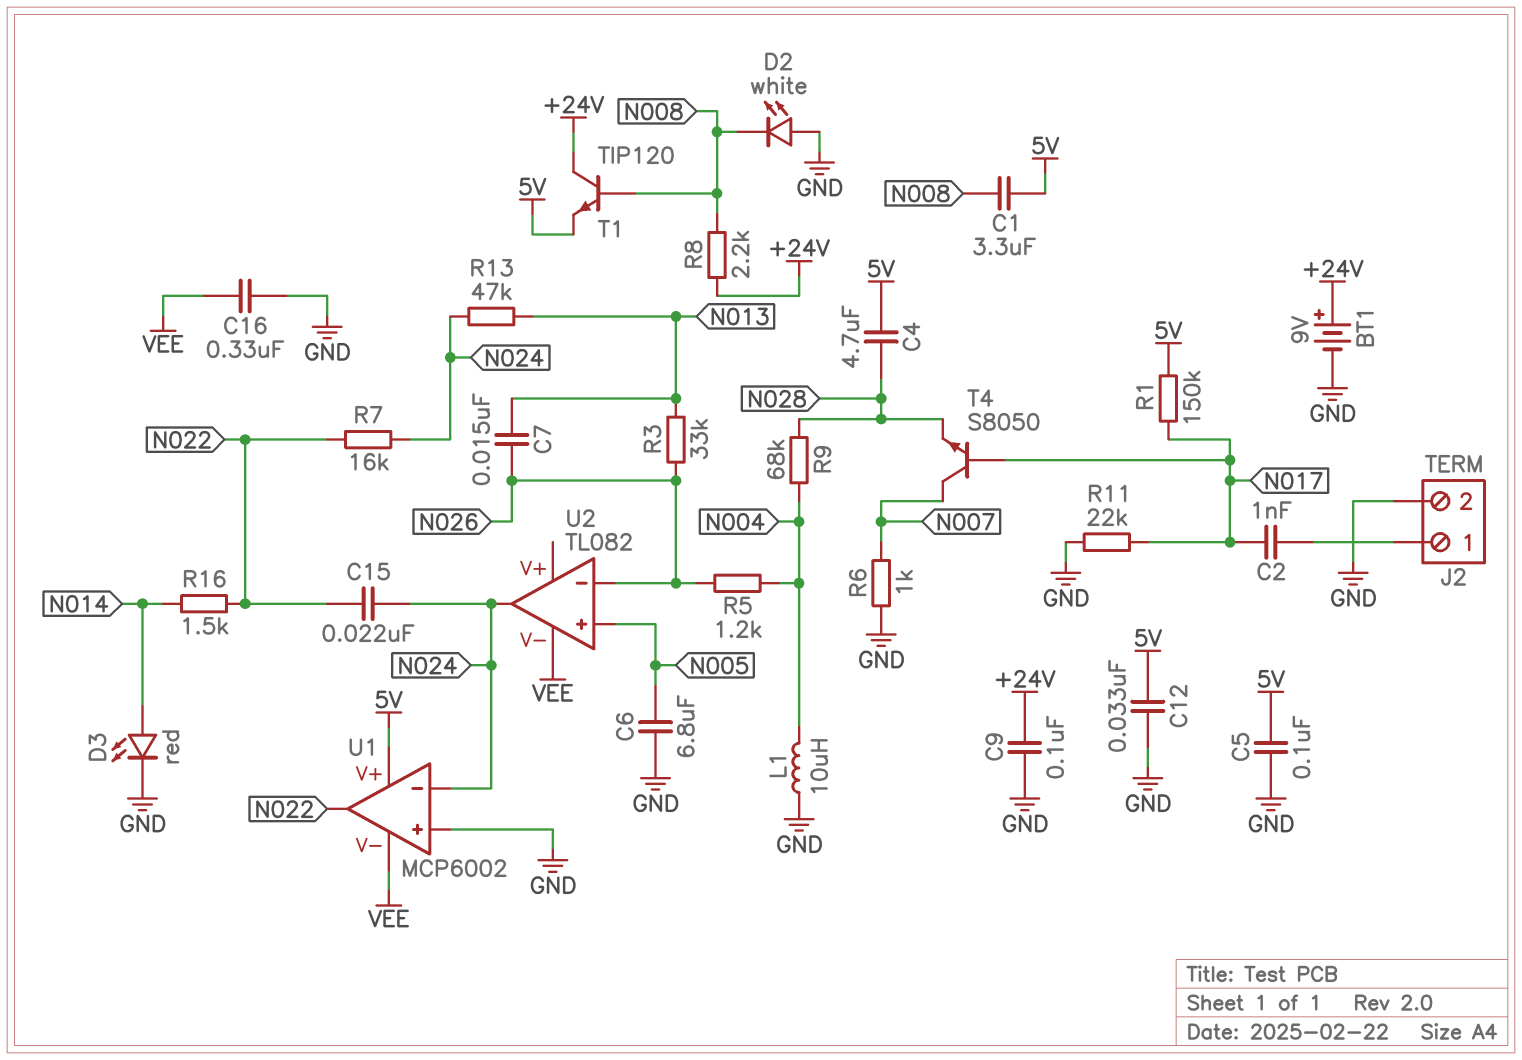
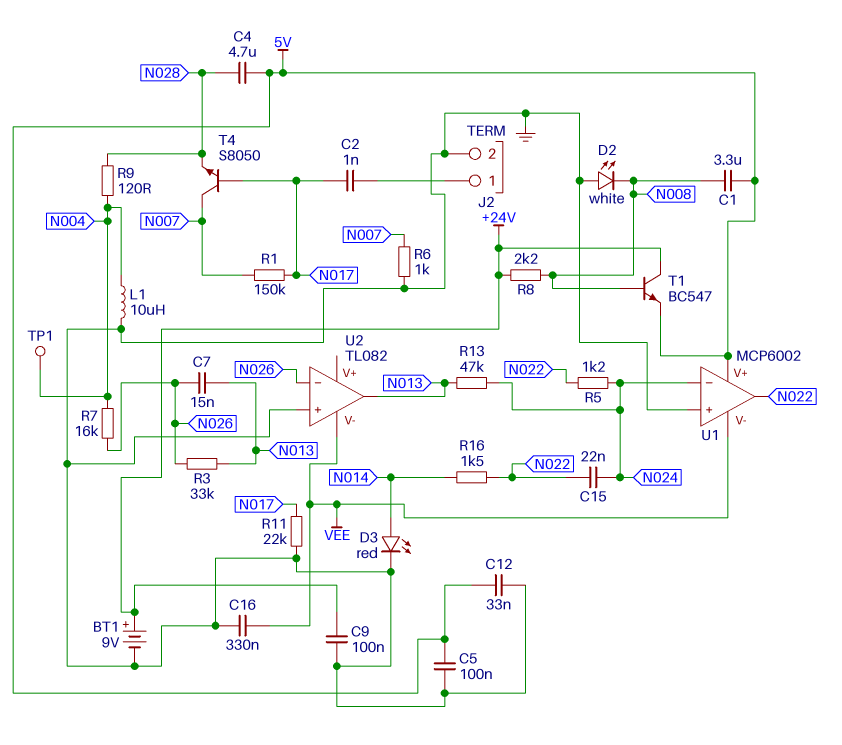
C6: 6.8uF (GND, N005) -> none
R1: 150k (5V, N017) -> 150k (N007, N017)
R5: 1.2k (N004, N026) -> 1.2k (N022, N024)
R7: 16k (N022, N024) -> 16k (N004, N026)
R9: 68k (N004, N028) -> 120 (N004, N028)
T1: NPN TIP120 (B N008, C +24V, E 5V) -> NPN BC547 (B N008, C +24V, E 5V)
TP1: none -> test point (N004)
U2 pin in+: N005 -> GND
U2 pin out: N024 -> N013

